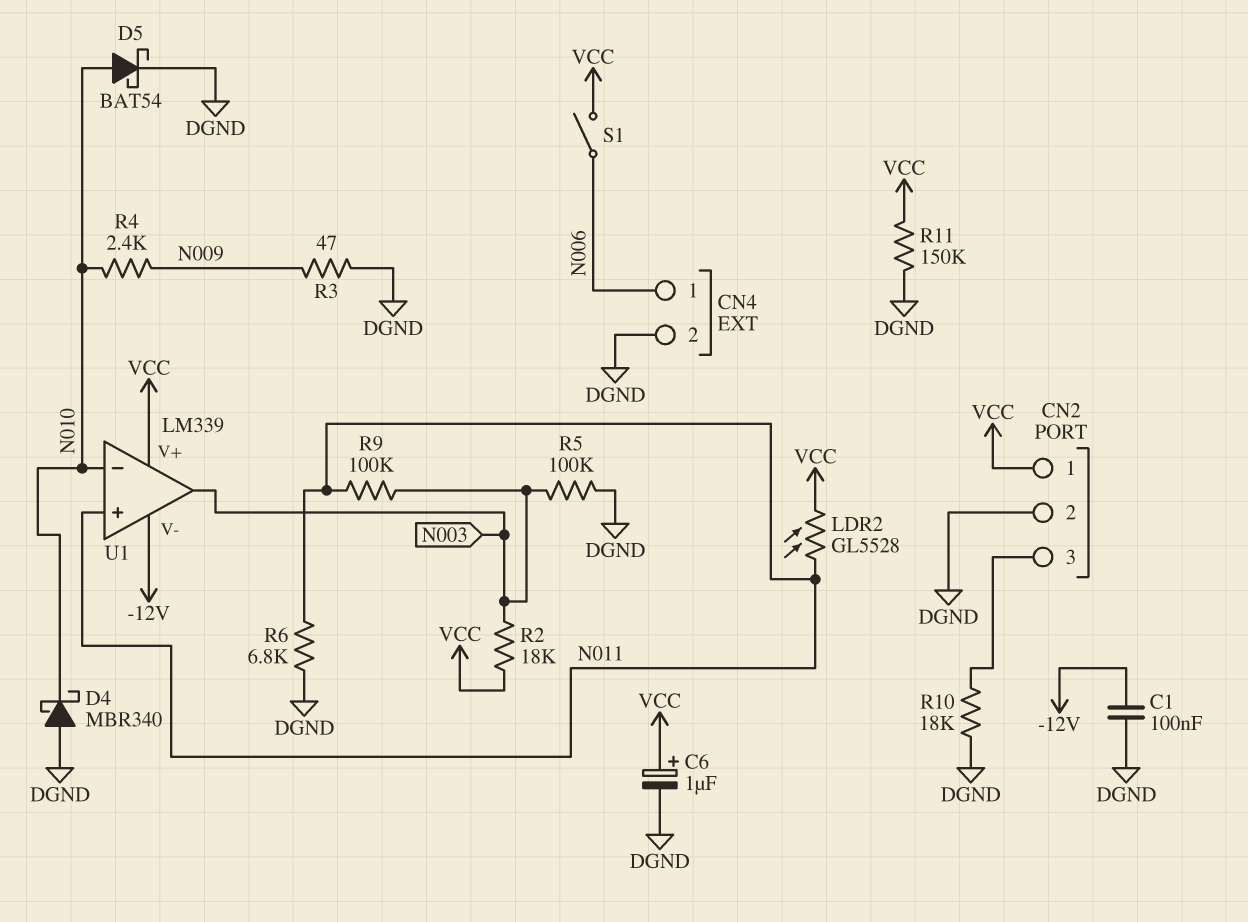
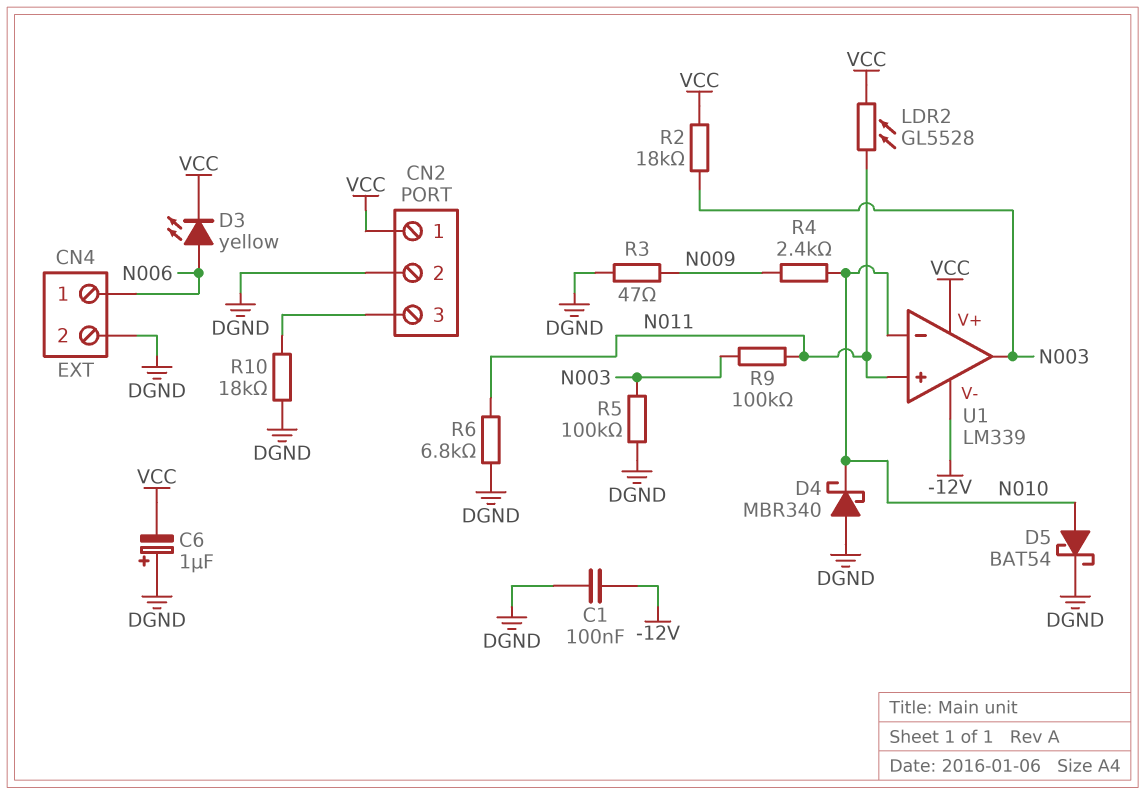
C6: 1uF (plus VCC, minus DGND) -> 1uF (plus DGND, minus VCC)
D3: none -> LED yellow (A N006, K VCC)
R11: 150k (DGND, VCC) -> none
S1: switch (N006, VCC) -> none

